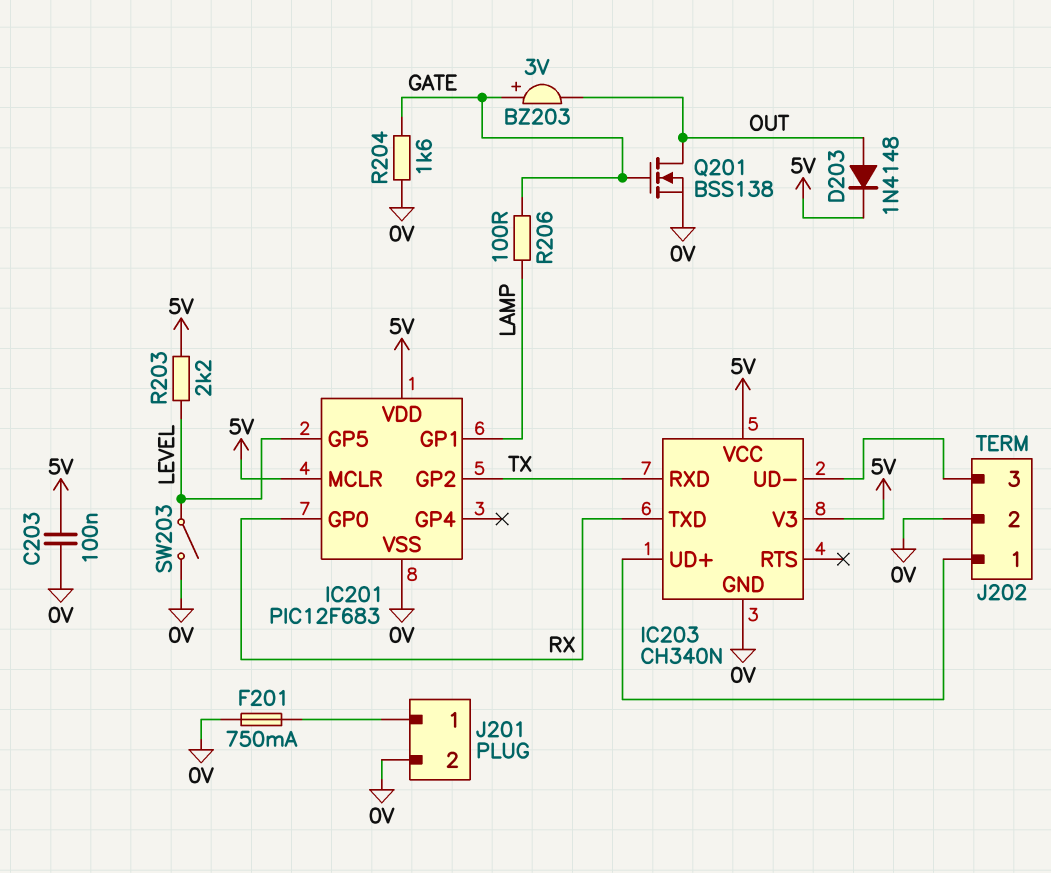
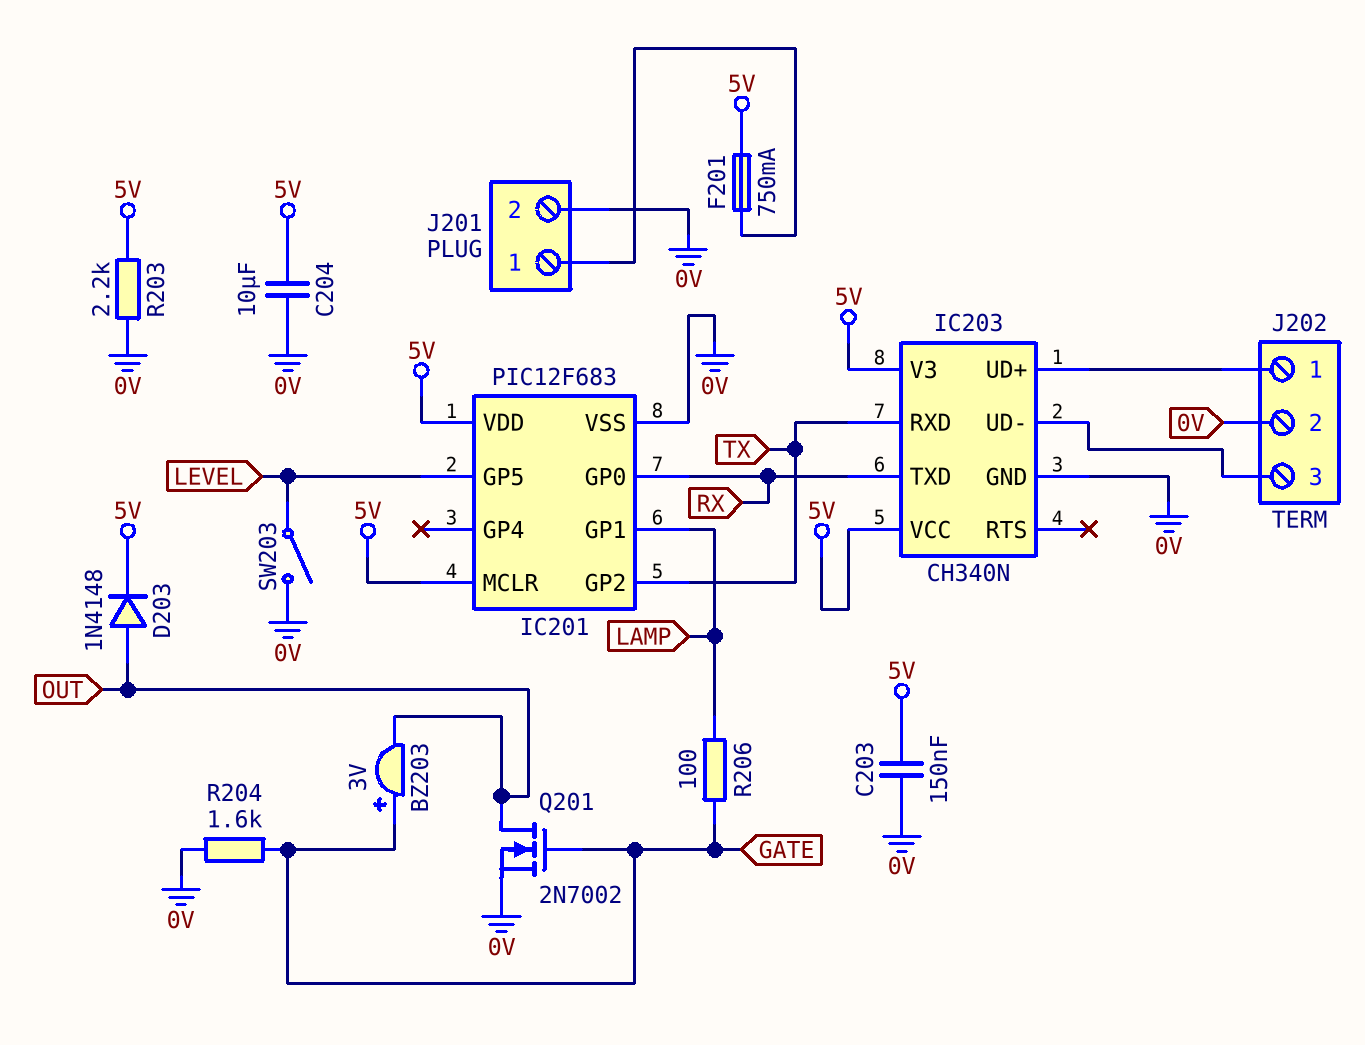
C203: 100nF (0V, 5V) -> 150nF (0V, 5V)
C204: none -> 10uF (0V, 5V)
F201: 750mA (0V, J201/1) -> 750mA (5V, J201/1)
Q201: NMOS BSS138 (G GATE, D OUT, S 0V) -> NMOS 2N7002 (G GATE, D OUT, S 0V)
R203: 2.2k (5V, LEVEL) -> 2.2k (0V, 5V)

